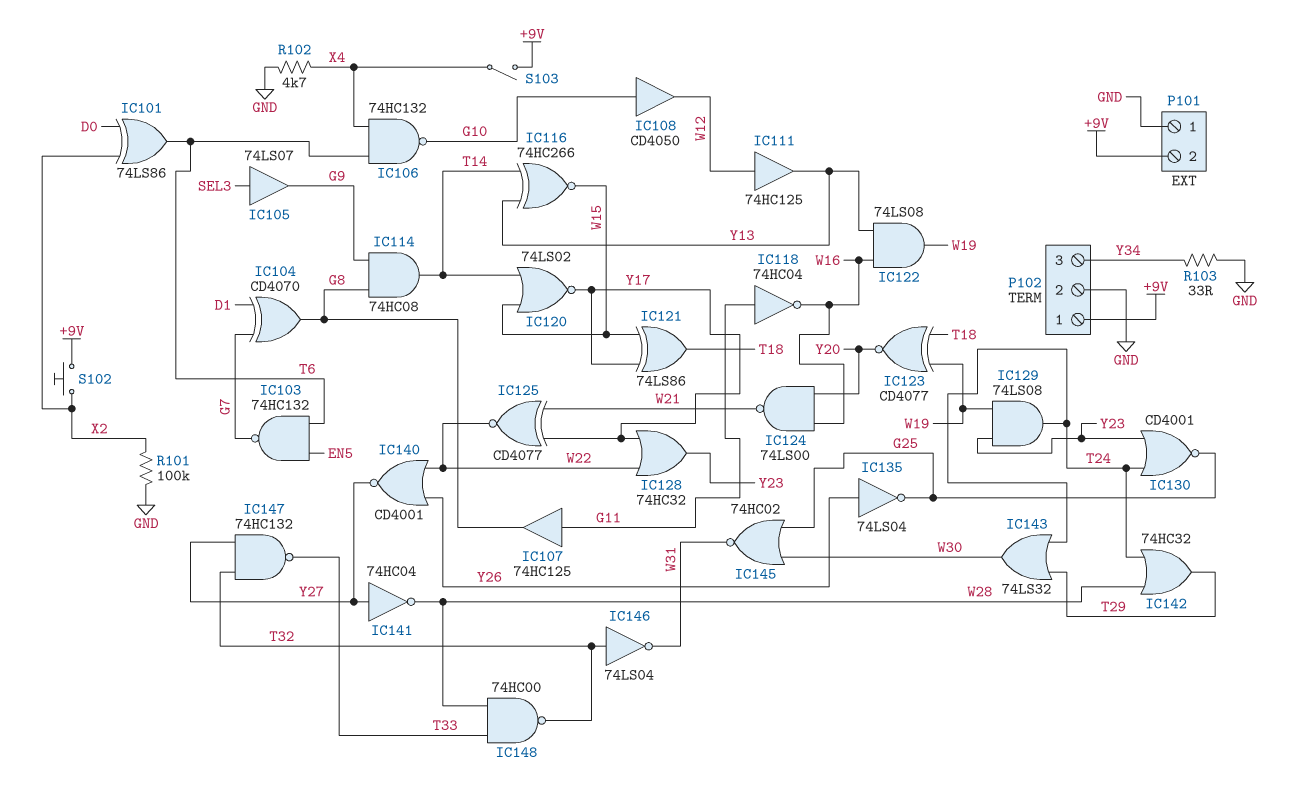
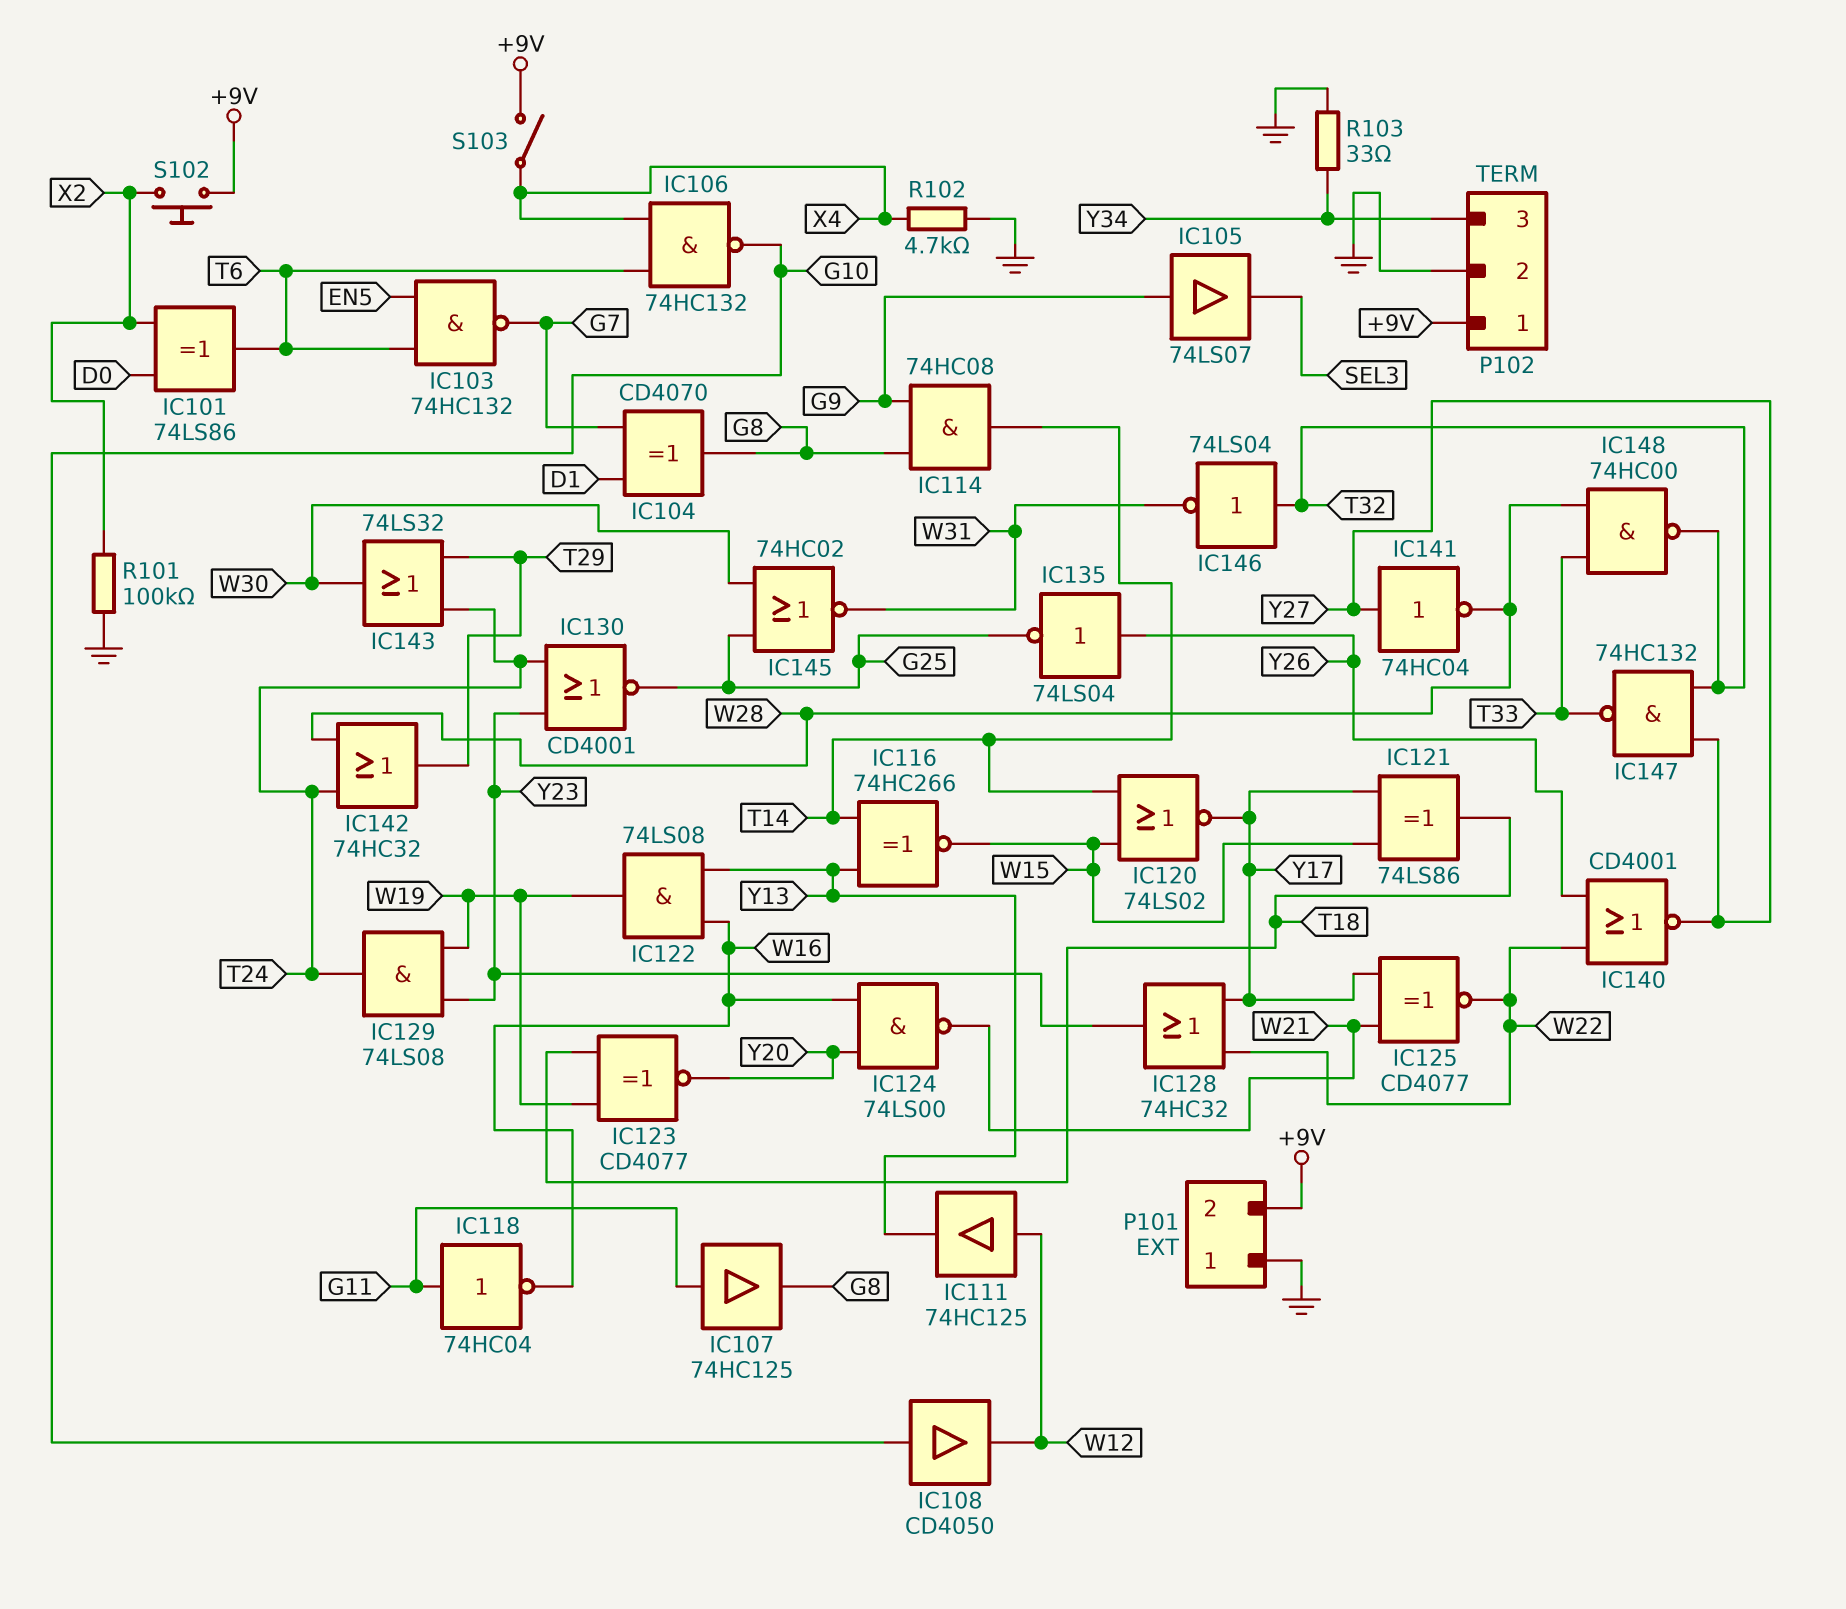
IC105: buffer 74LS07 (in SEL3, out G9) -> buffer 74LS07 (in G9, out SEL3)

